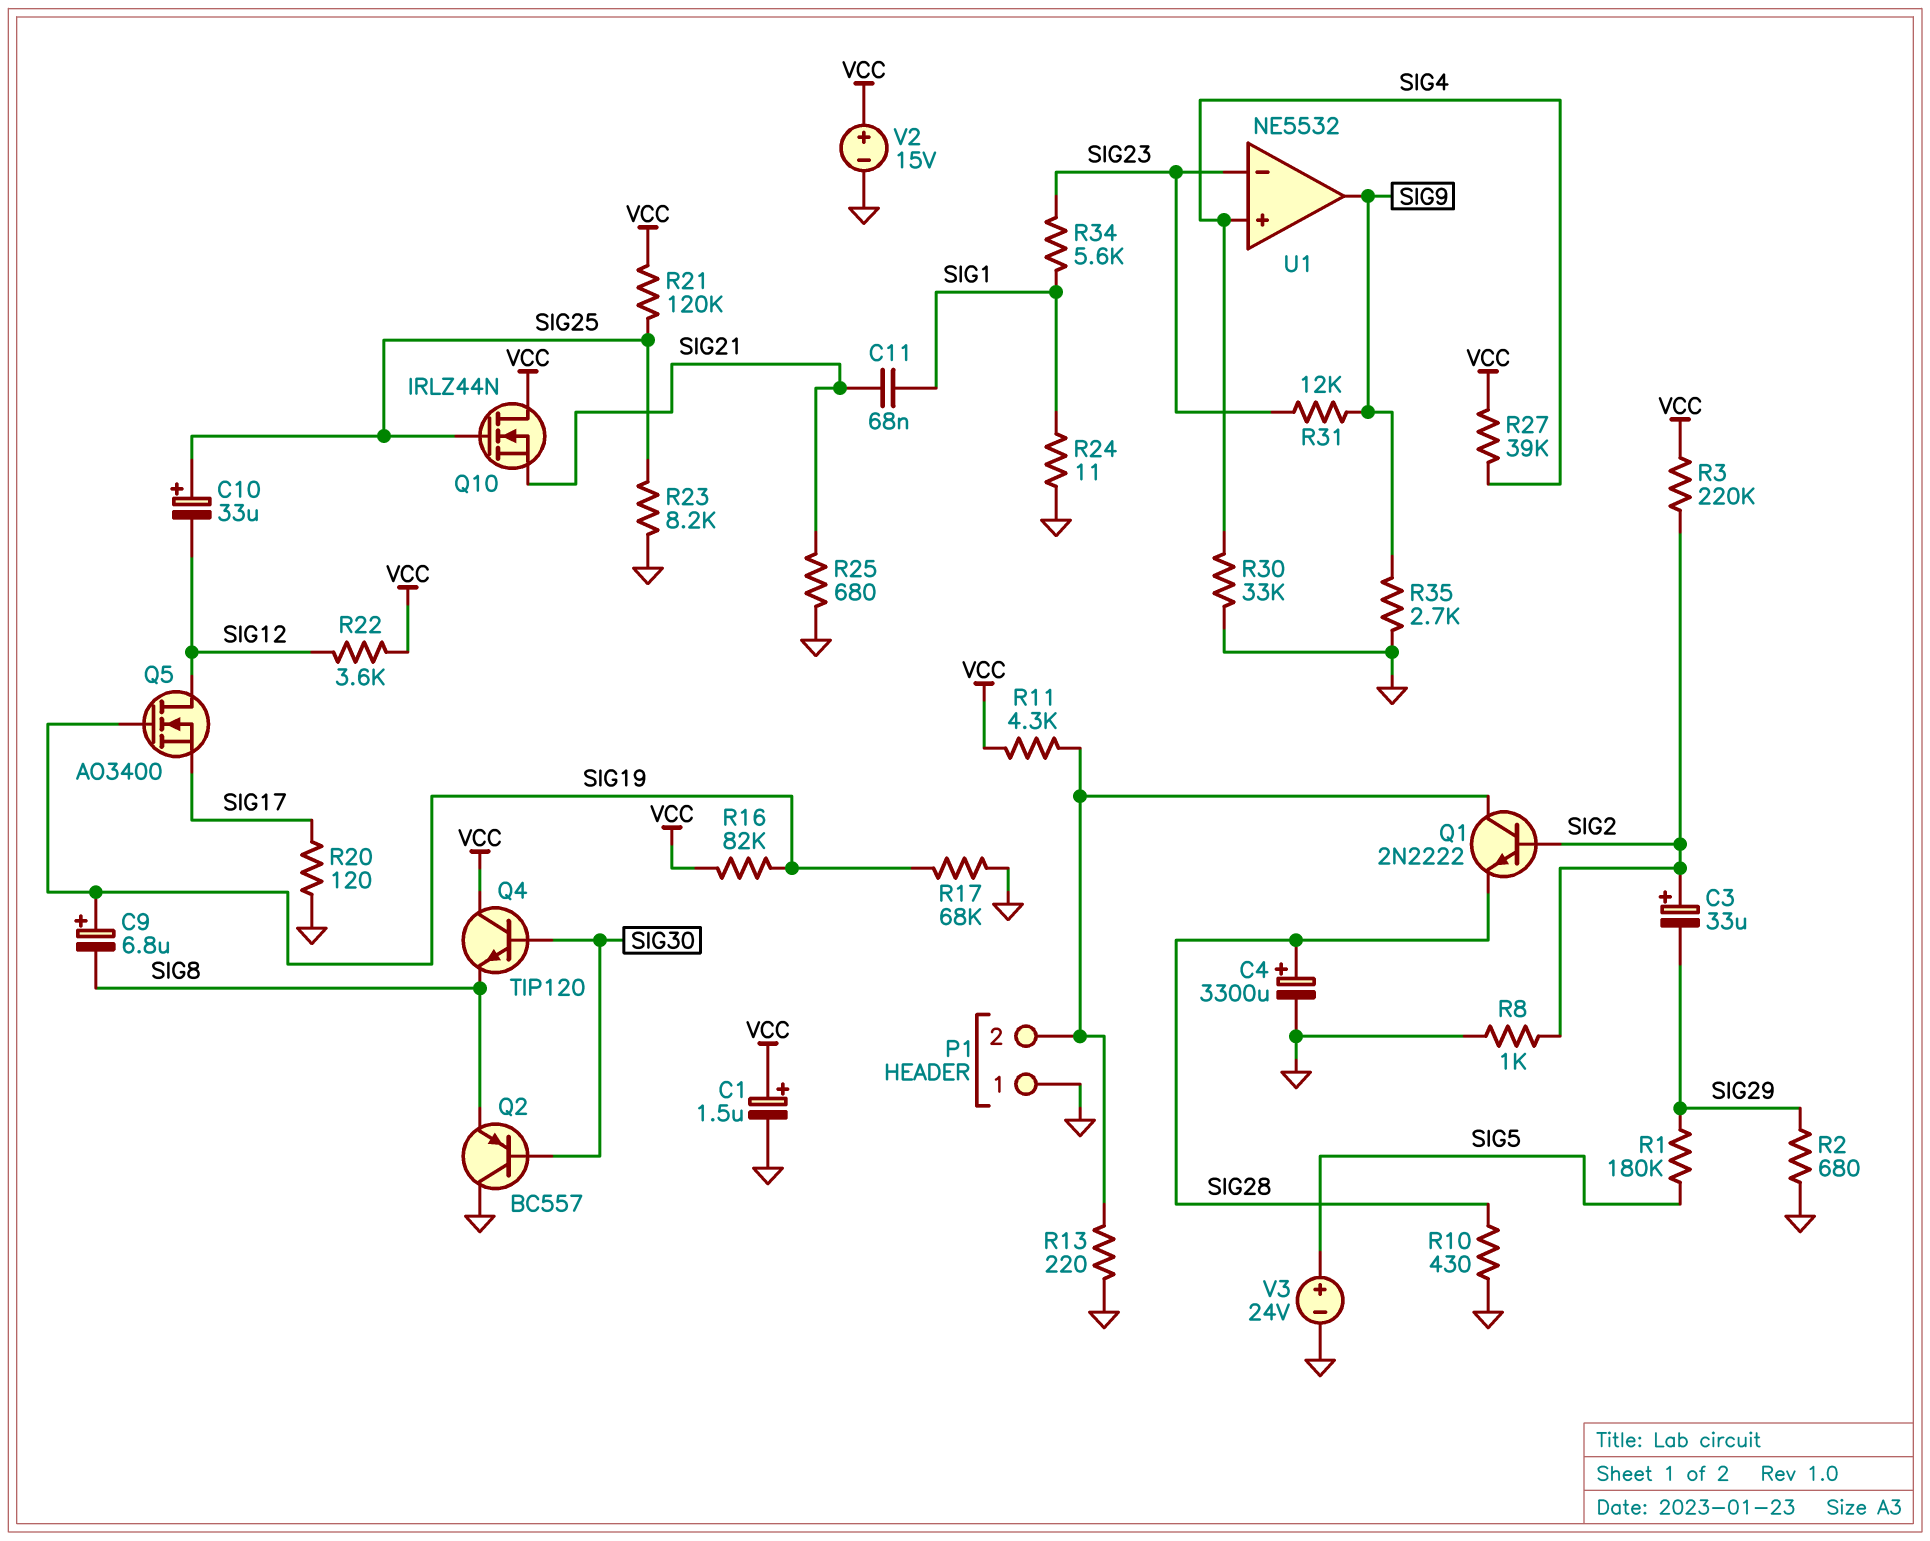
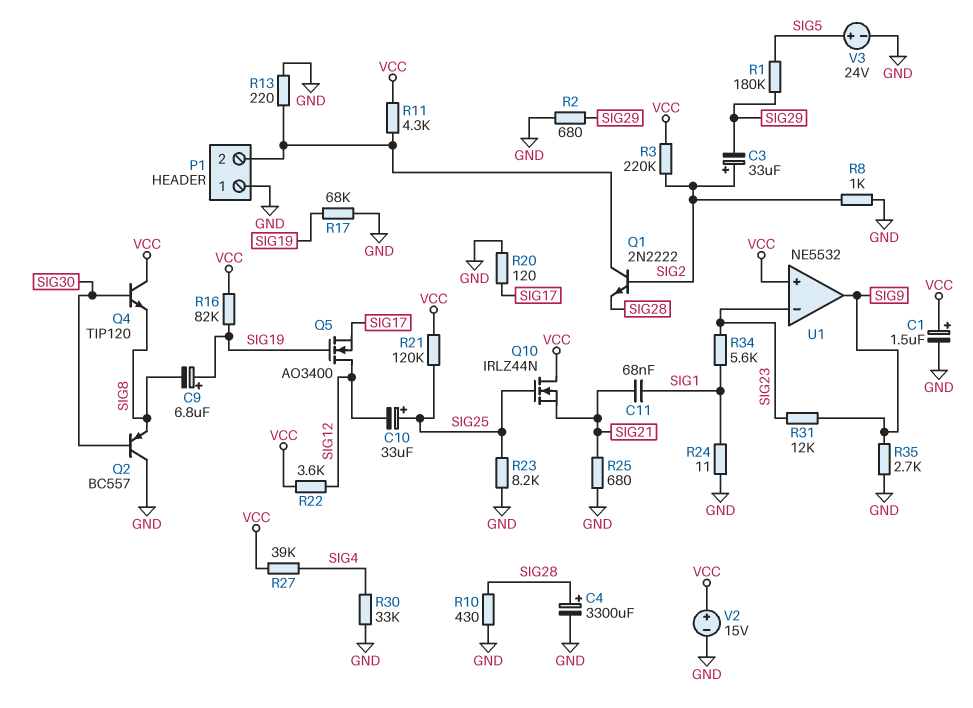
U1 pin in+: SIG4 -> VCC

